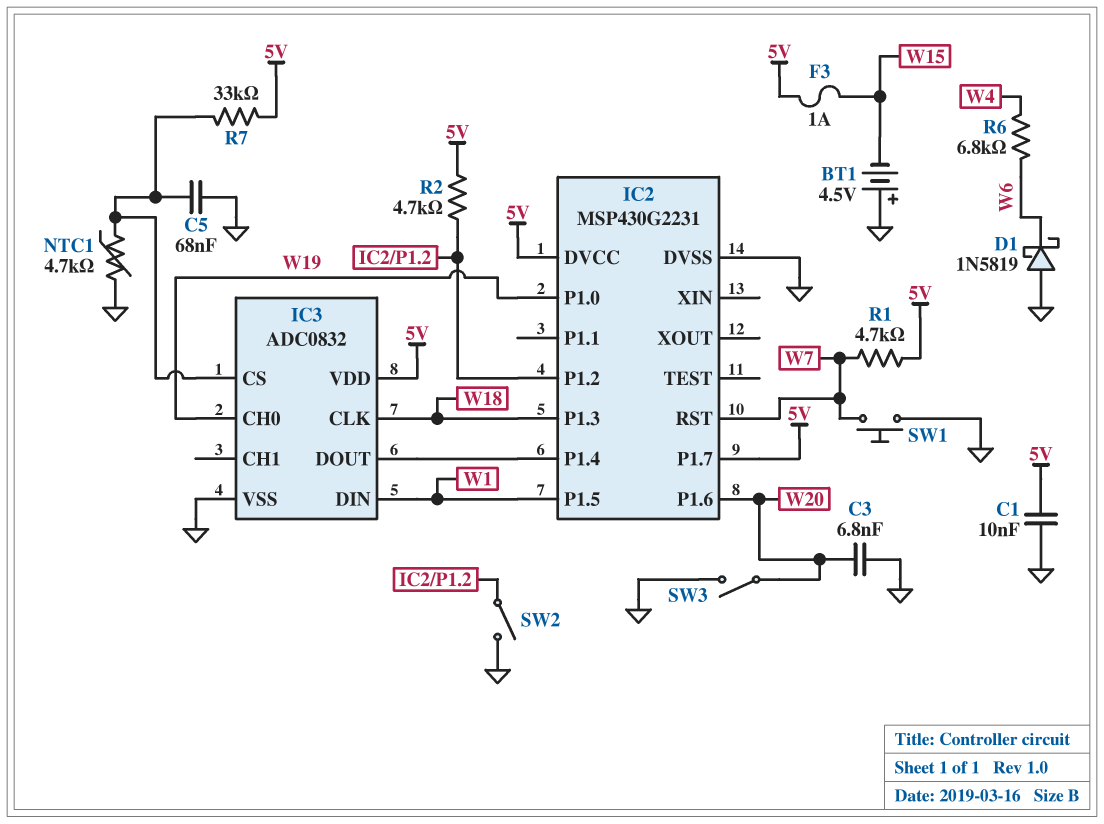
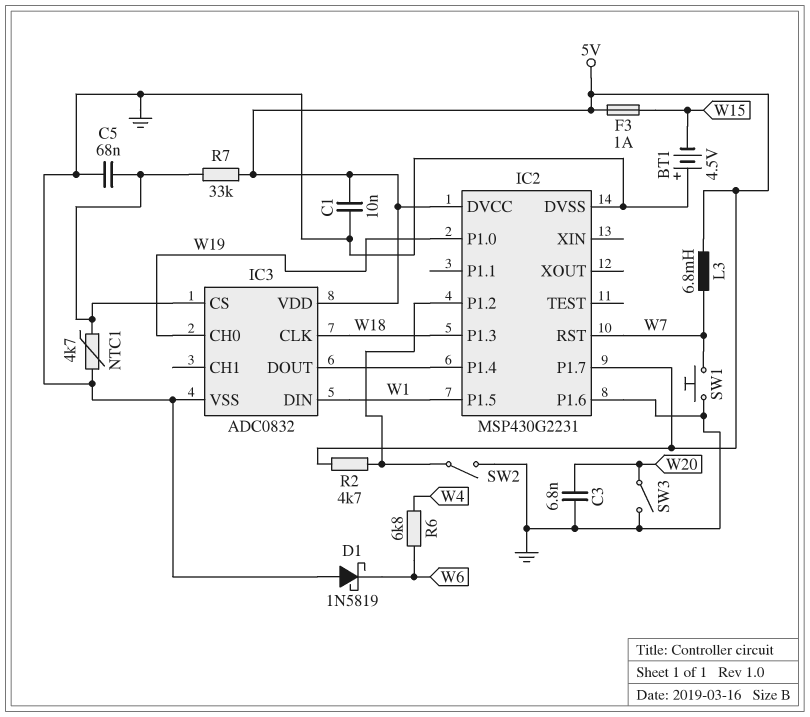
IC2 pin P1.6: W20 -> GND
L3: none -> 6.8mH (5V, W7)
R1: 4.7k (5V, W7) -> none

